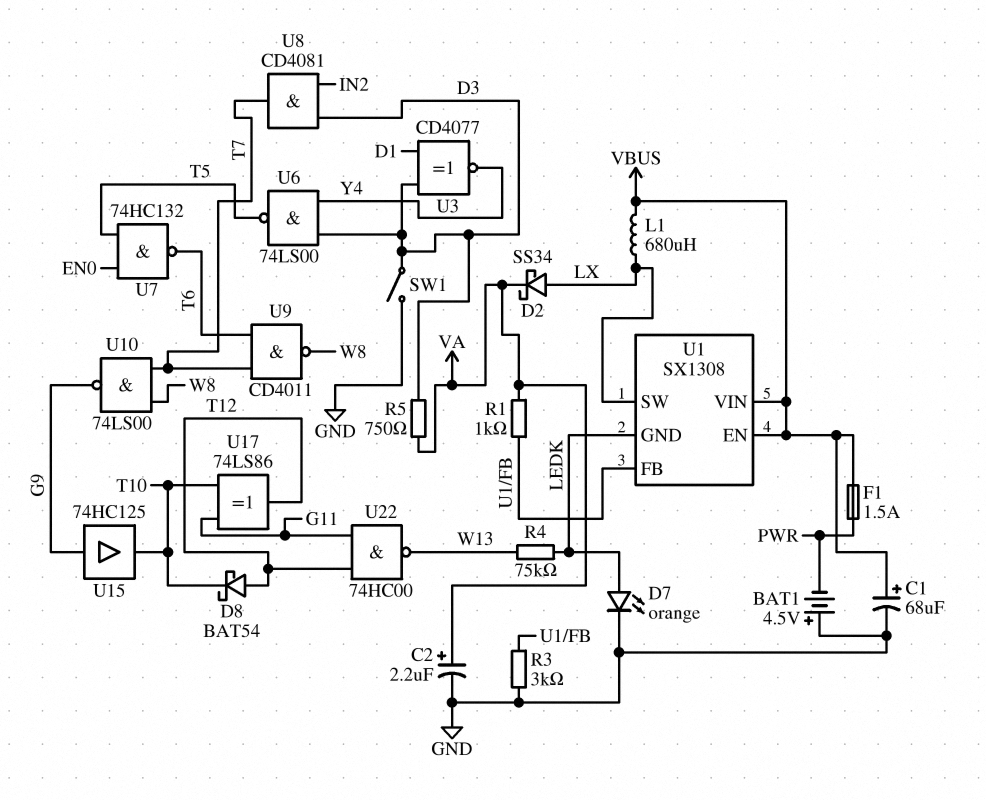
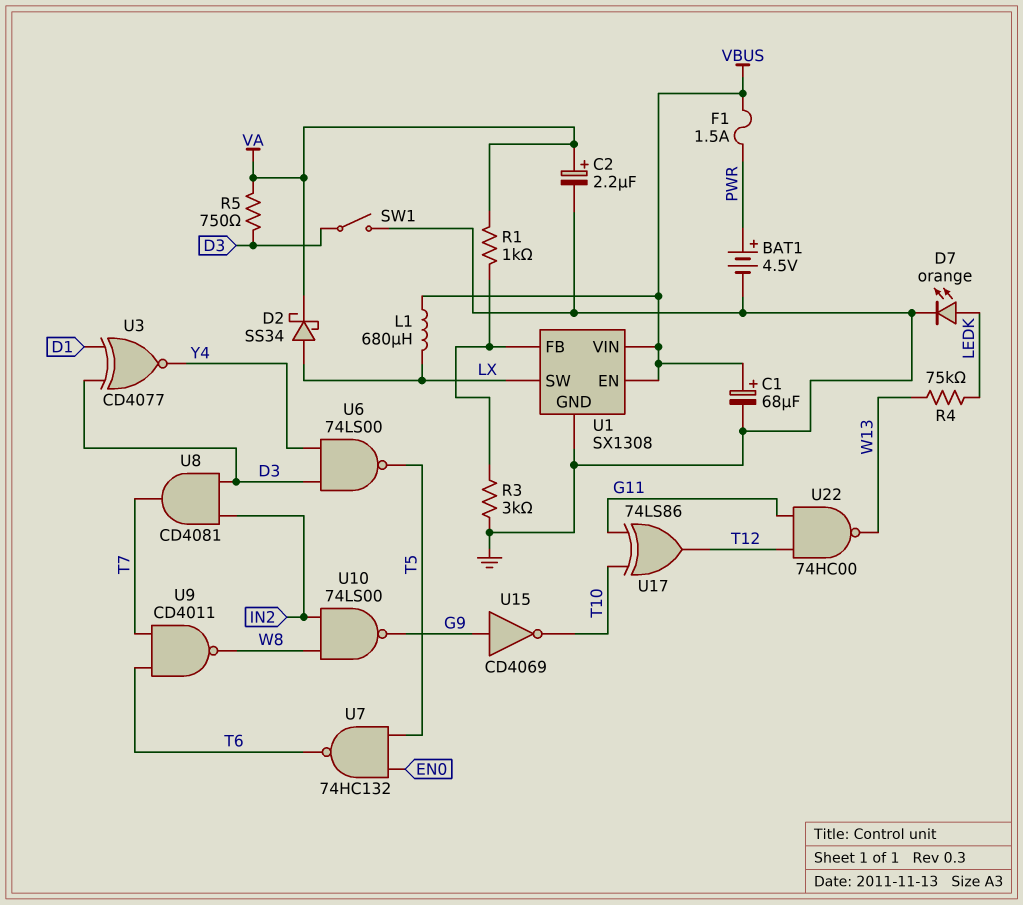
BAT1: 4.5V (plus GND, minus PWR) -> 4.5V (plus PWR, minus GND)
D8: schottky BAT54 (A T12, K T10) -> none
U1 pin GND: LEDK -> GND
U10: NAND 74LS00 (in T7, in W8, out G9) -> NAND 74LS00 (in IN2, in W8, out G9)
U15: buffer 74HC125 (in G9, out T10) -> NOT CD4069 (in G9, out T10)

